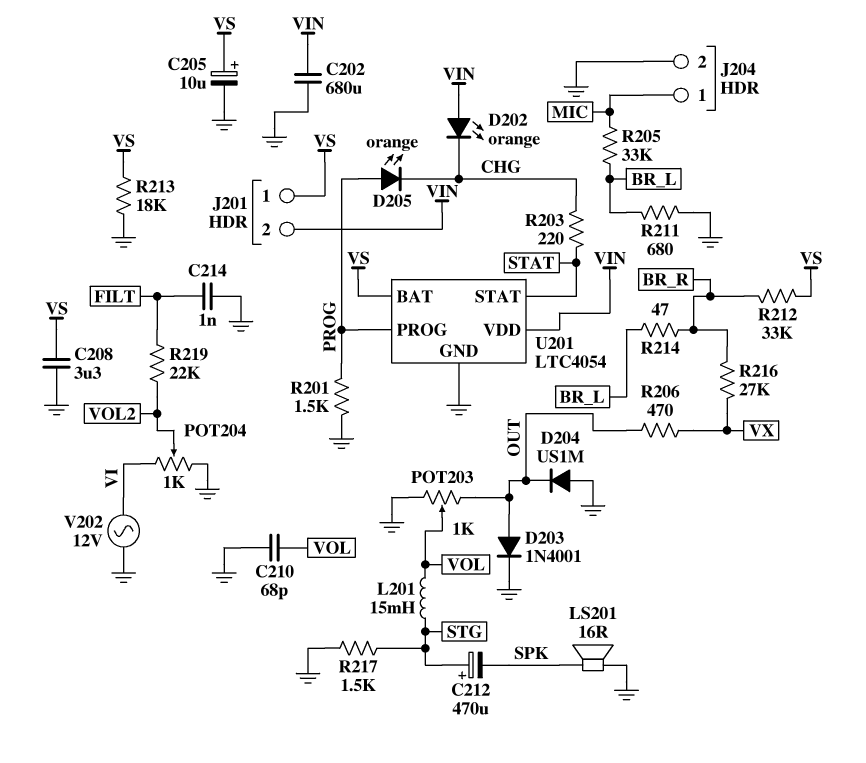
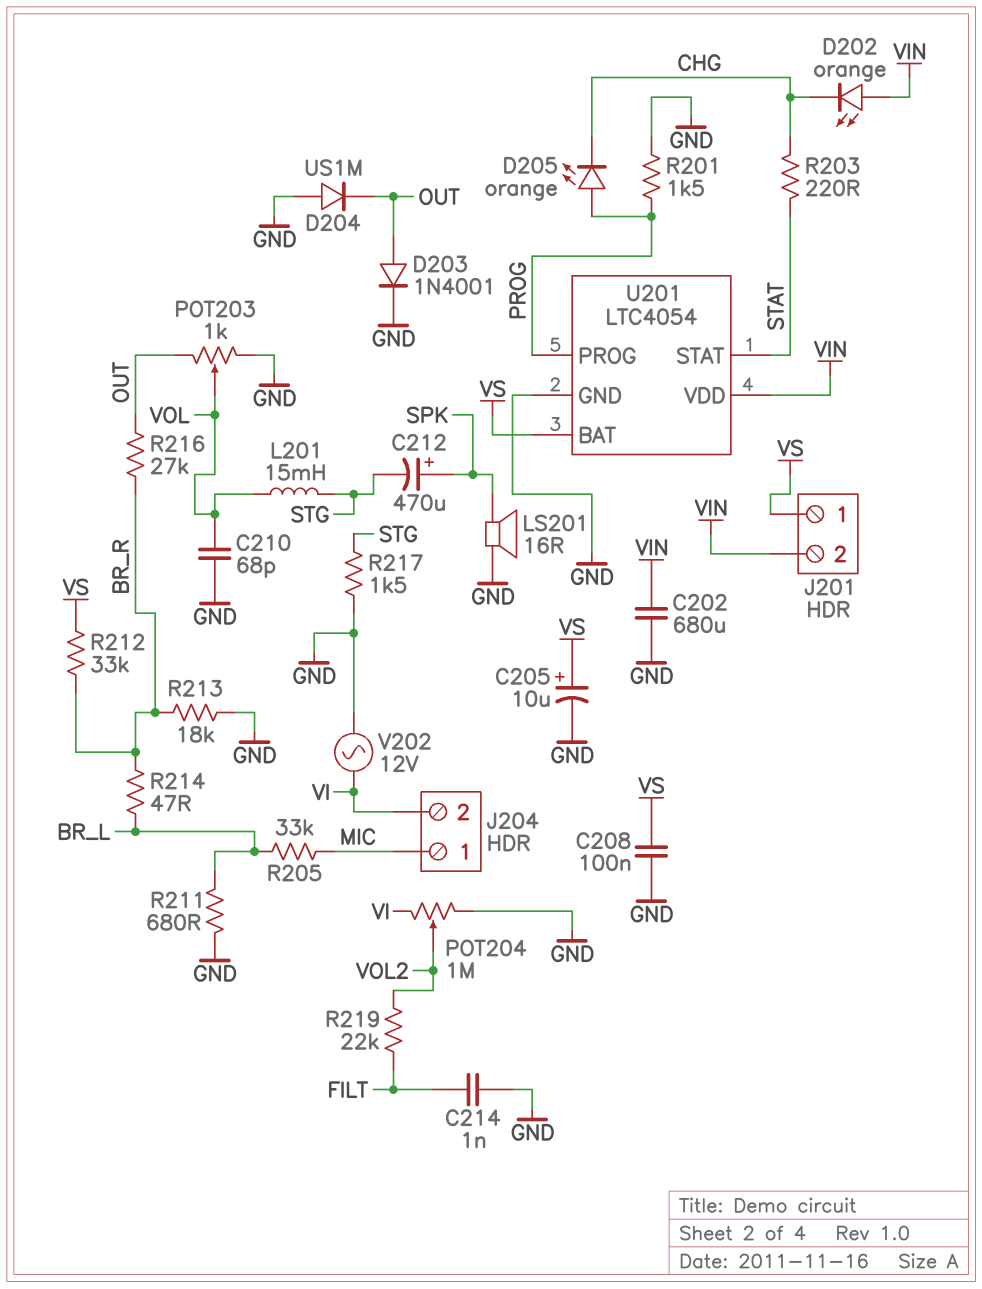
C208: 3.3uF (GND, VS) -> 100nF (GND, VS)
C212: 470uF (plus STG, minus SPK) -> 470uF (plus SPK, minus STG)
J204 pin 2: GND -> VI
POT204: 1k (GND, VI, wiper VOL2) -> 1M (GND, VI, wiper VOL2)
R206: 470 (OUT, VX) -> none
R213: 18k (GND, VS) -> 18k (BR_R, GND)
R216: 27k (BR_R, VX) -> 27k (BR_R, OUT)

